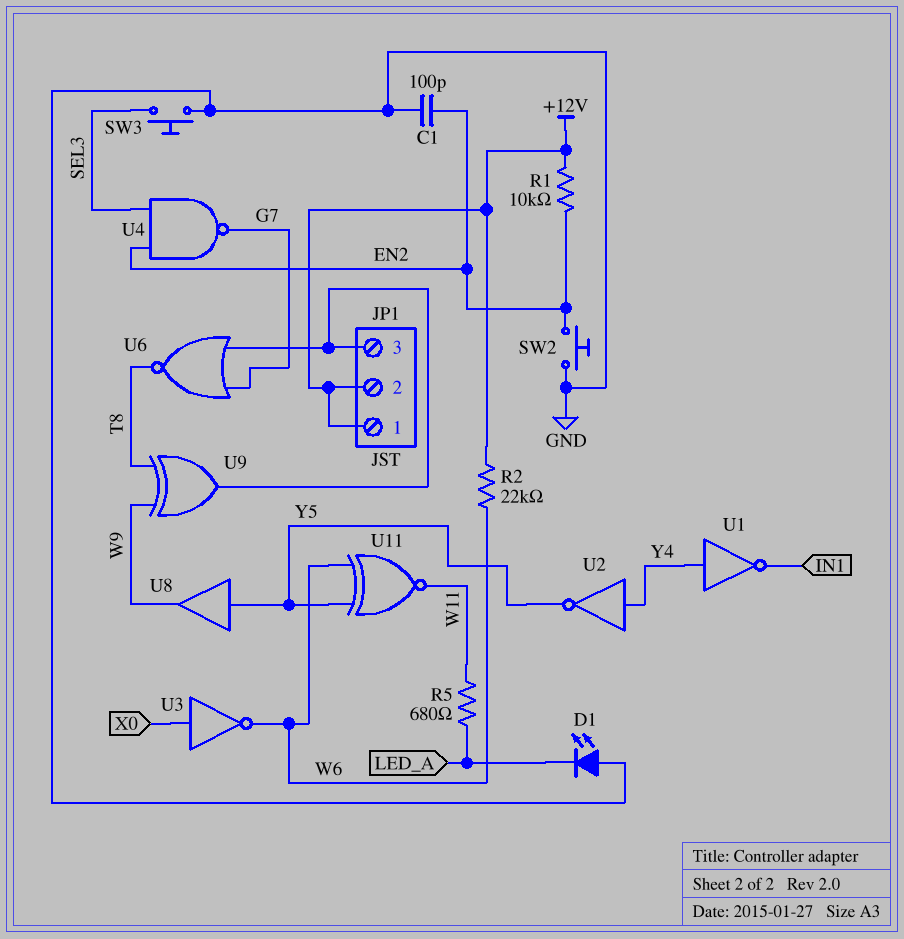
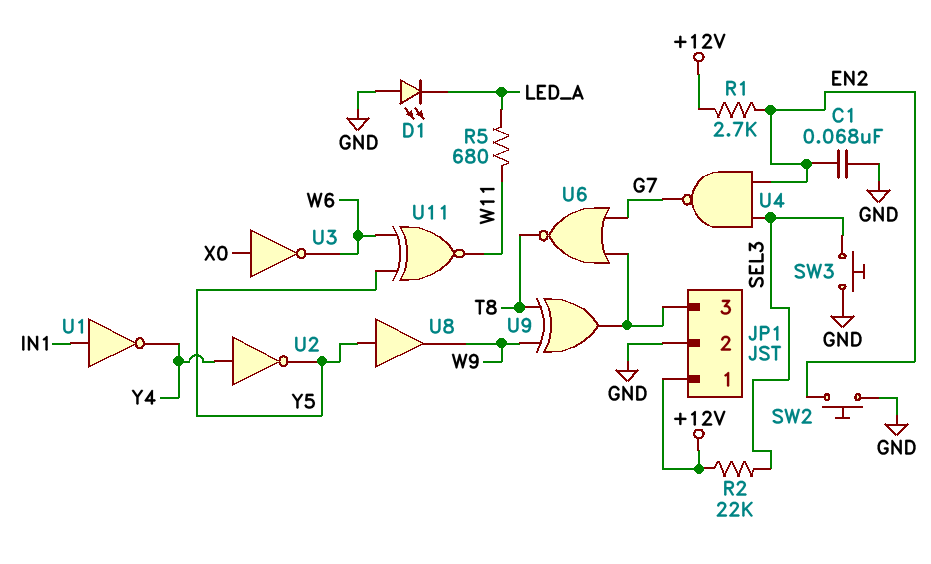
C1: 100pF (EN2, GND) -> 68nF (EN2, GND)
JP1 pin 2: +12V -> GND
R1: 10k (+12V, EN2) -> 2.7k (+12V, EN2)
R2: 22k (+12V, W6) -> 22k (+12V, SEL3)
U1: NOT (in Y4, out IN1) -> NOT (in IN1, out Y4)

